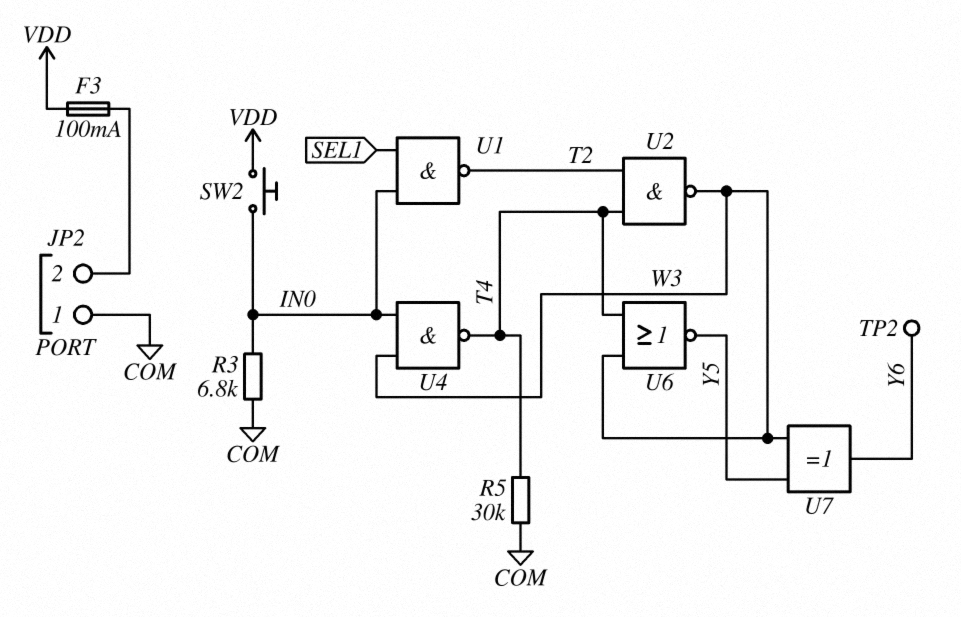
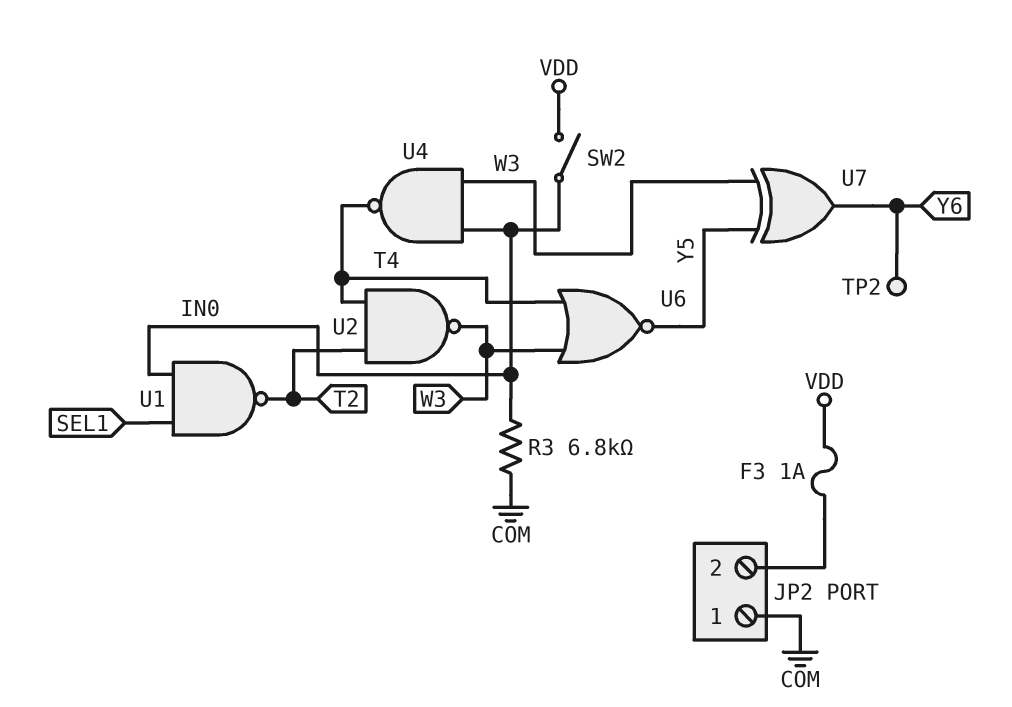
F3: 100mA (JP2/2, VDD) -> 1A (JP2/2, VDD)
R5: 30k (COM, T4) -> none
SW2: button (IN0, VDD) -> switch (IN0, VDD)

